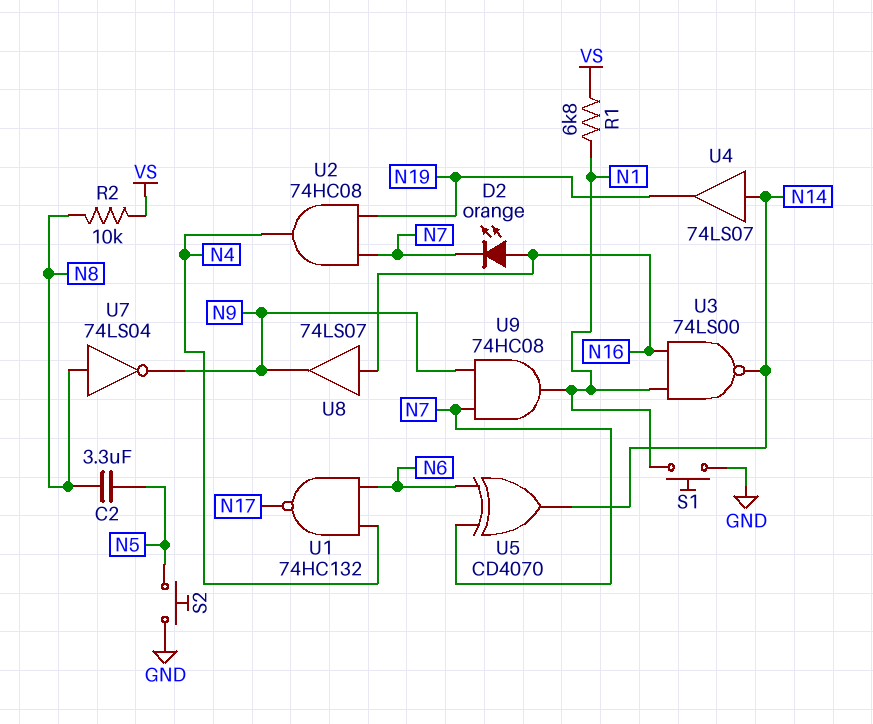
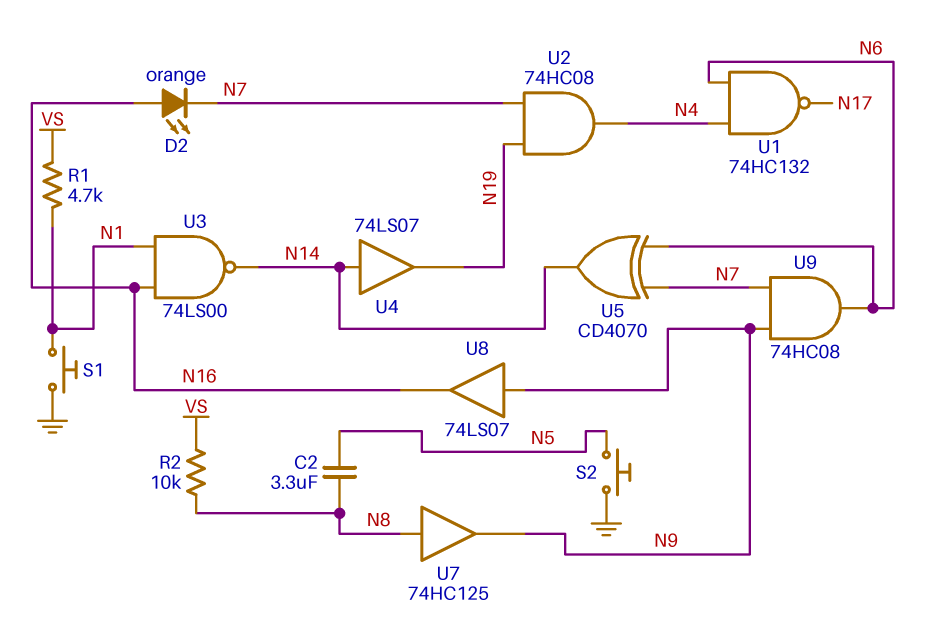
R1: 6.8k (N1, VS) -> 4.7k (N1, VS)
U7: NOT 74LS04 (in N8, out N9) -> buffer 74HC125 (in N8, out N9)
U8: buffer 74LS07 (in N16, out N9) -> buffer 74LS07 (in N9, out N16)
U9: AND 74HC08 (in N7, in N9, out N1) -> AND 74HC08 (in N7, in N9, out N6)

